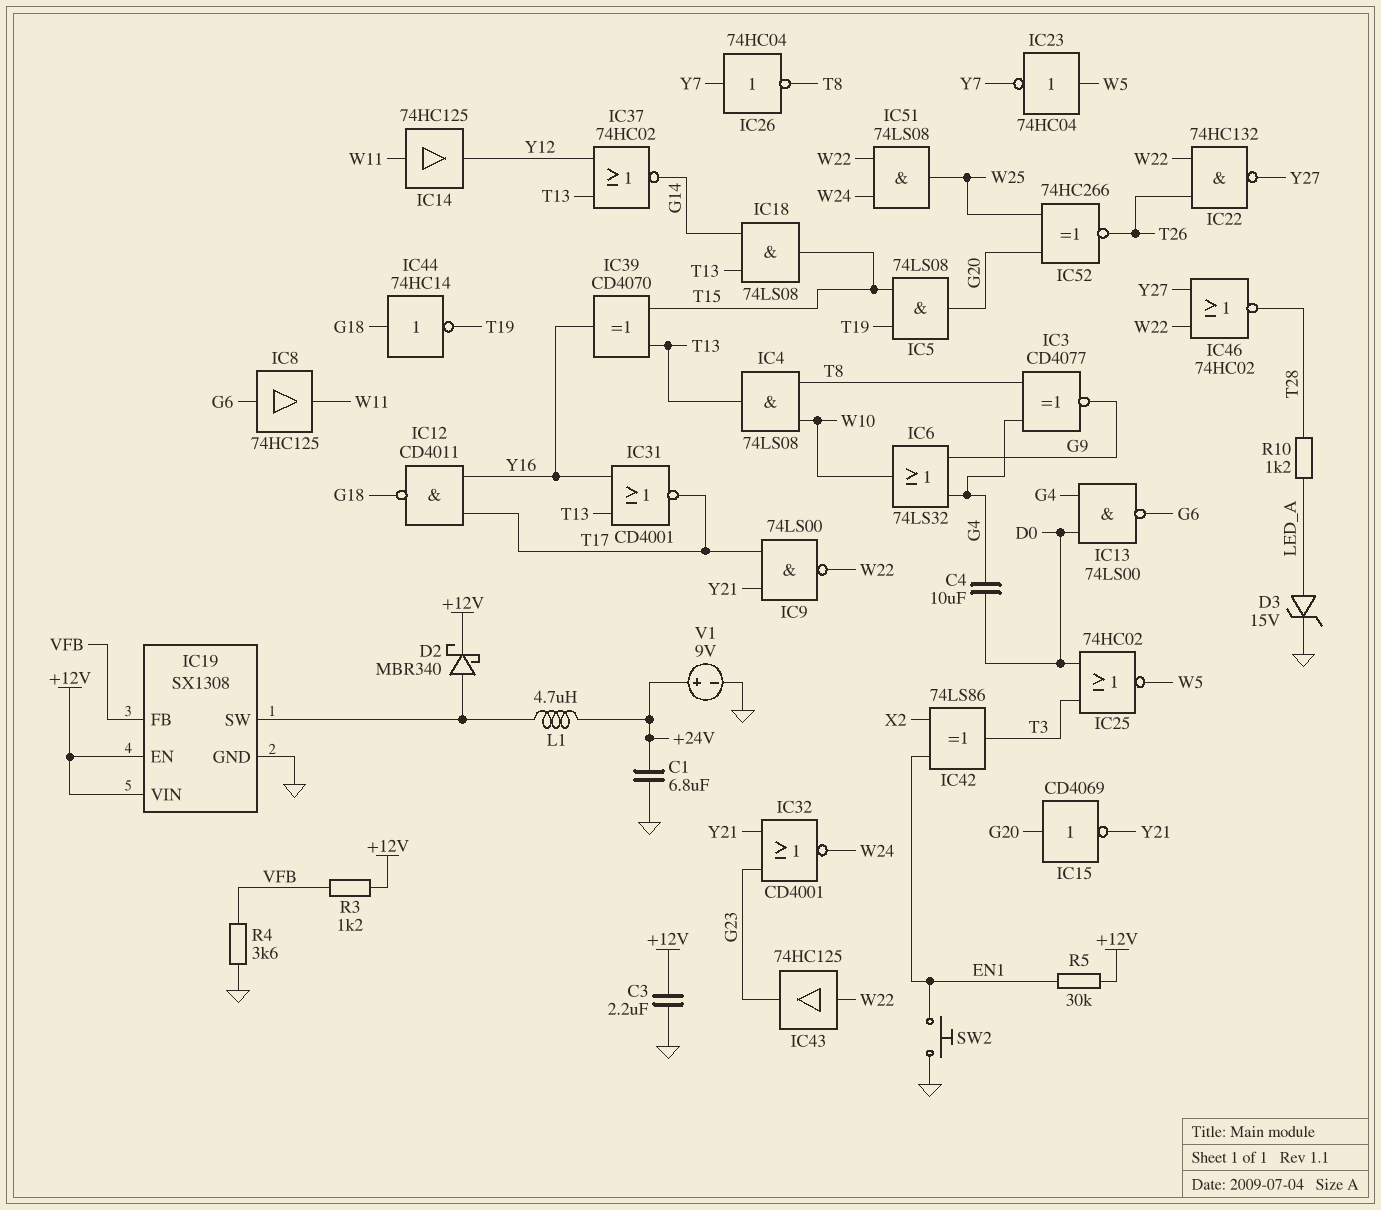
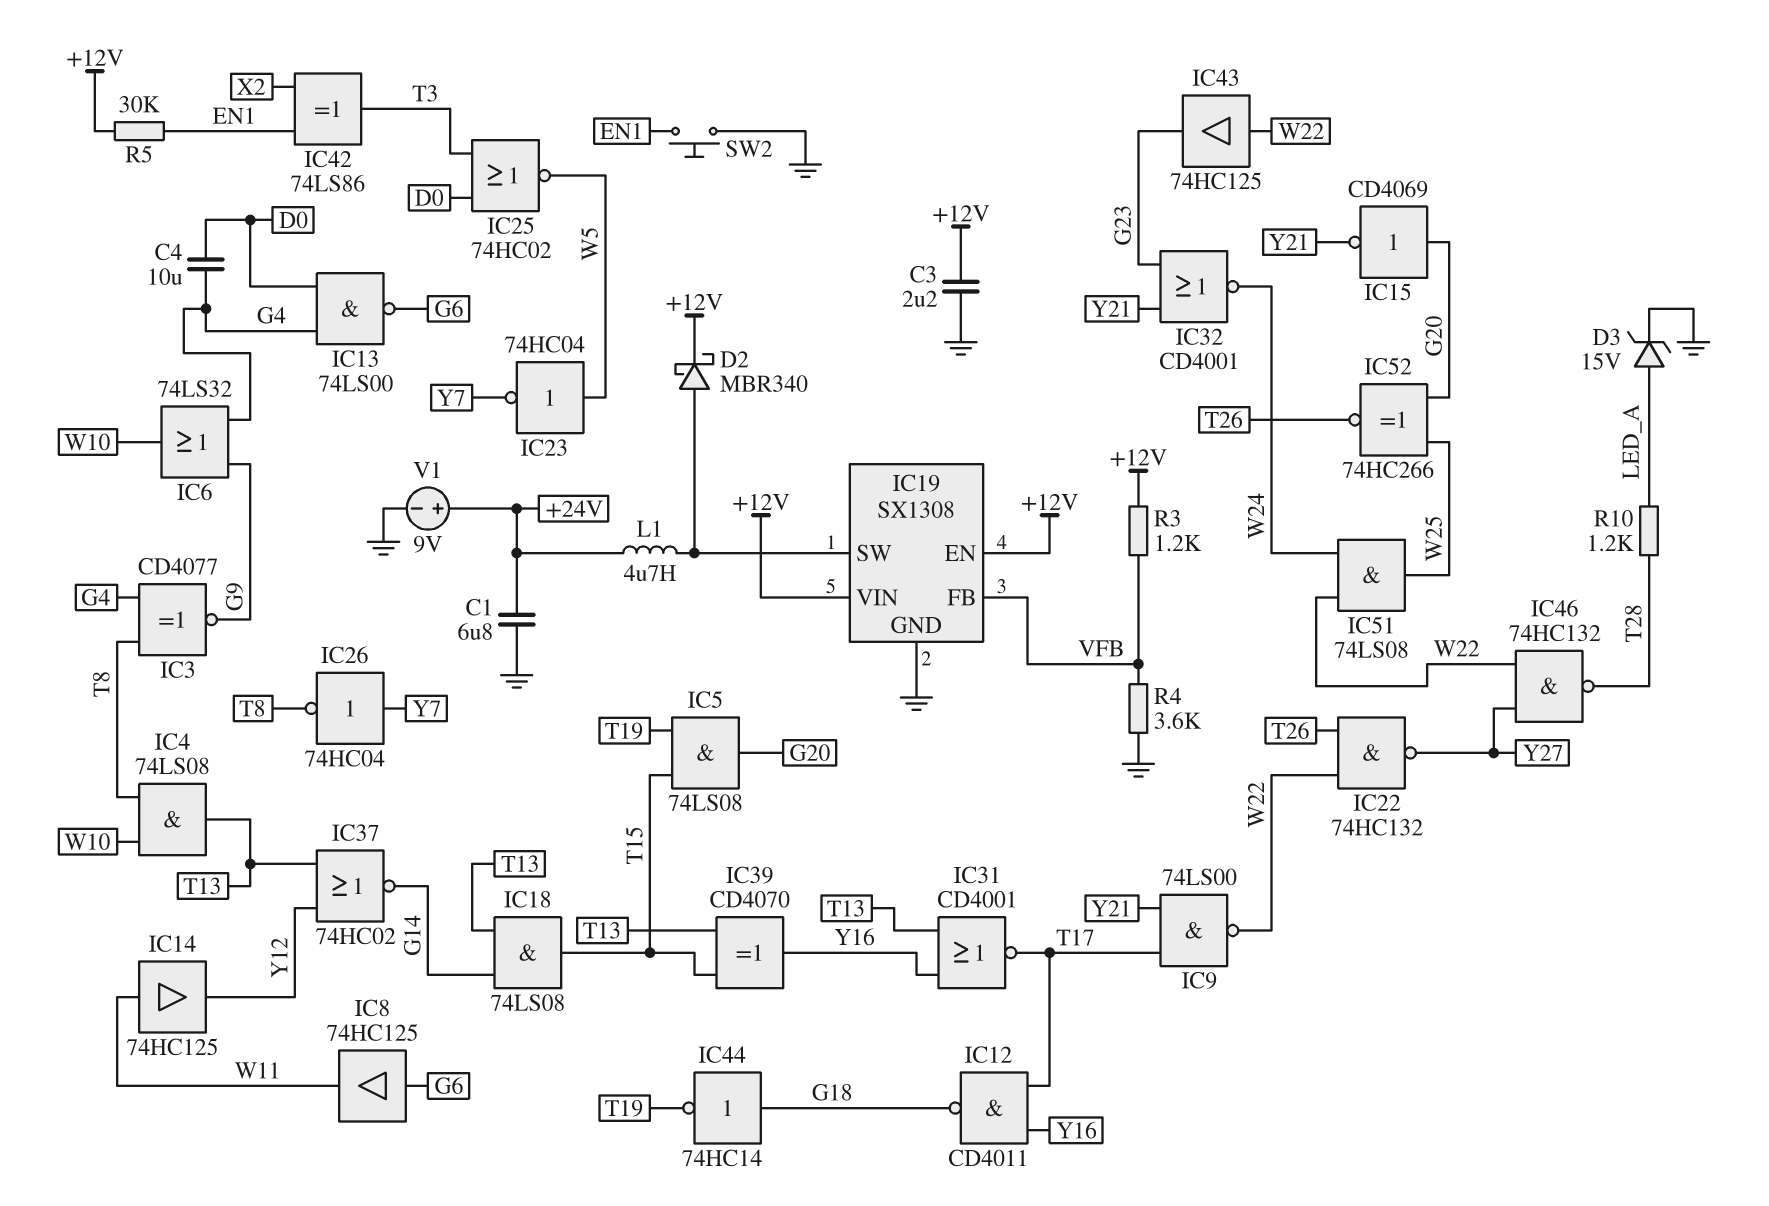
IC46: NOR 74HC02 (in W22, in Y27, out T28) -> NAND 74HC132 (in W22, in Y27, out T28)

